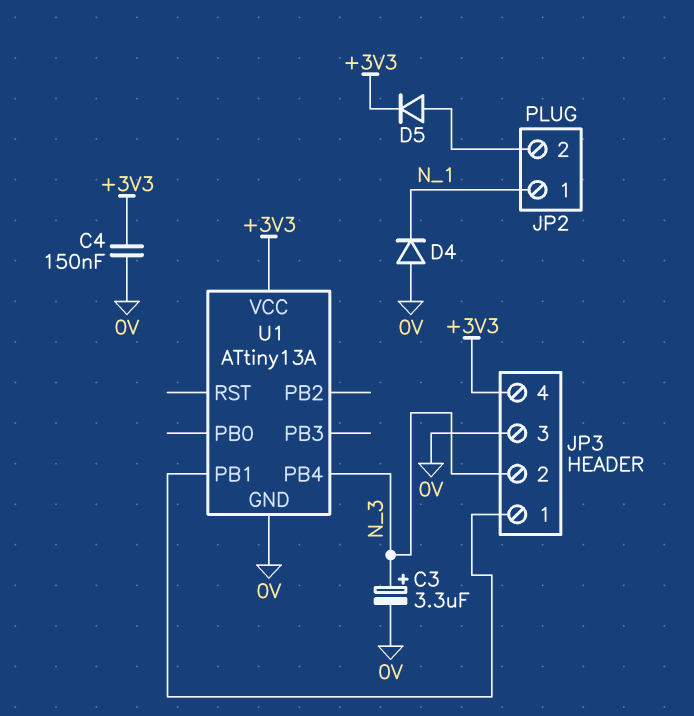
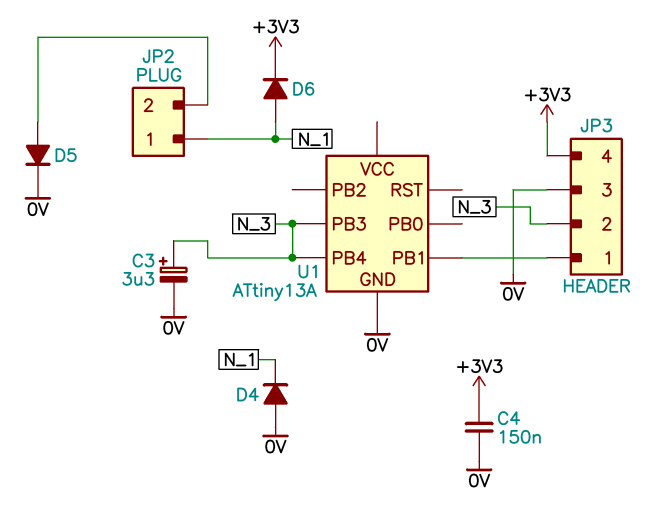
D5: diode (A JP2/2, K +3V3) -> diode (A JP2/2, K 0V)
D6: none -> diode (A N_1, K +3V3)
U1 pin PB3: none -> N_3
U1 pin VCC: +3V3 -> none

